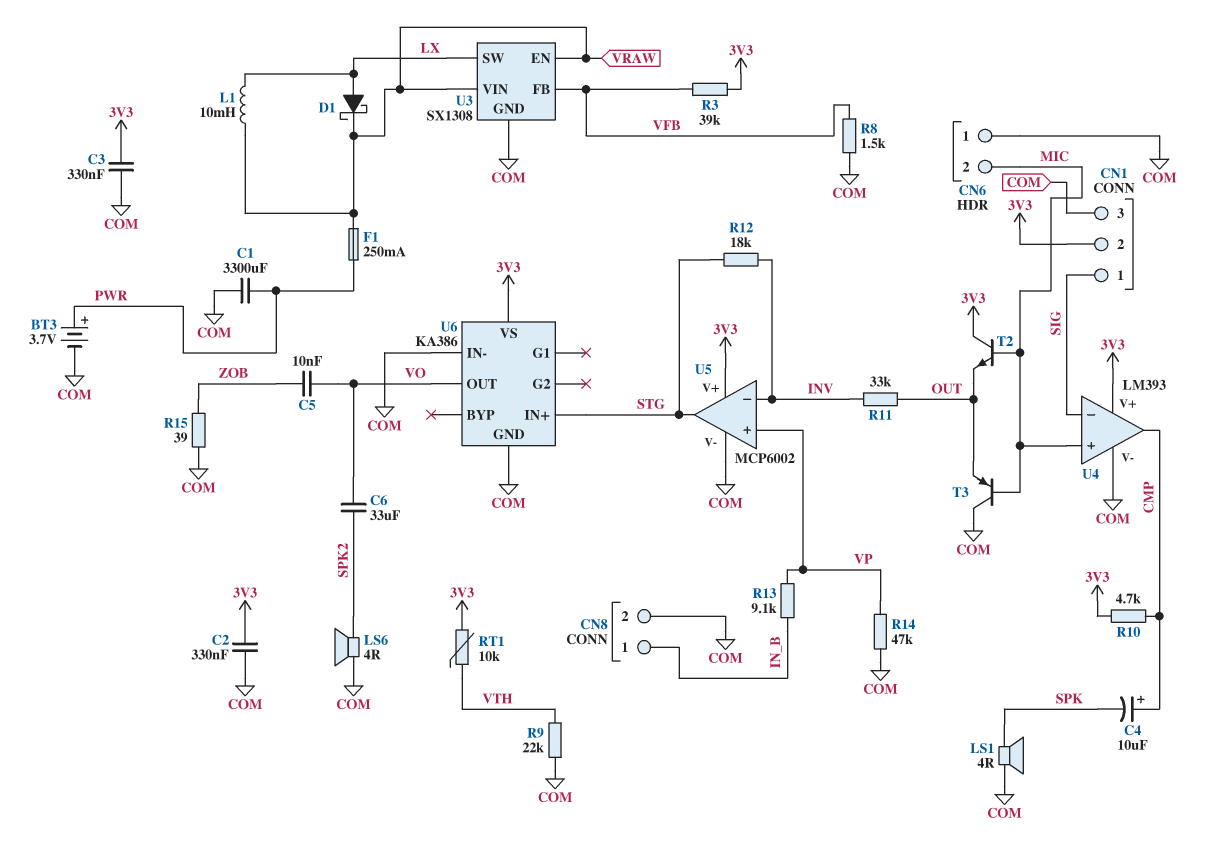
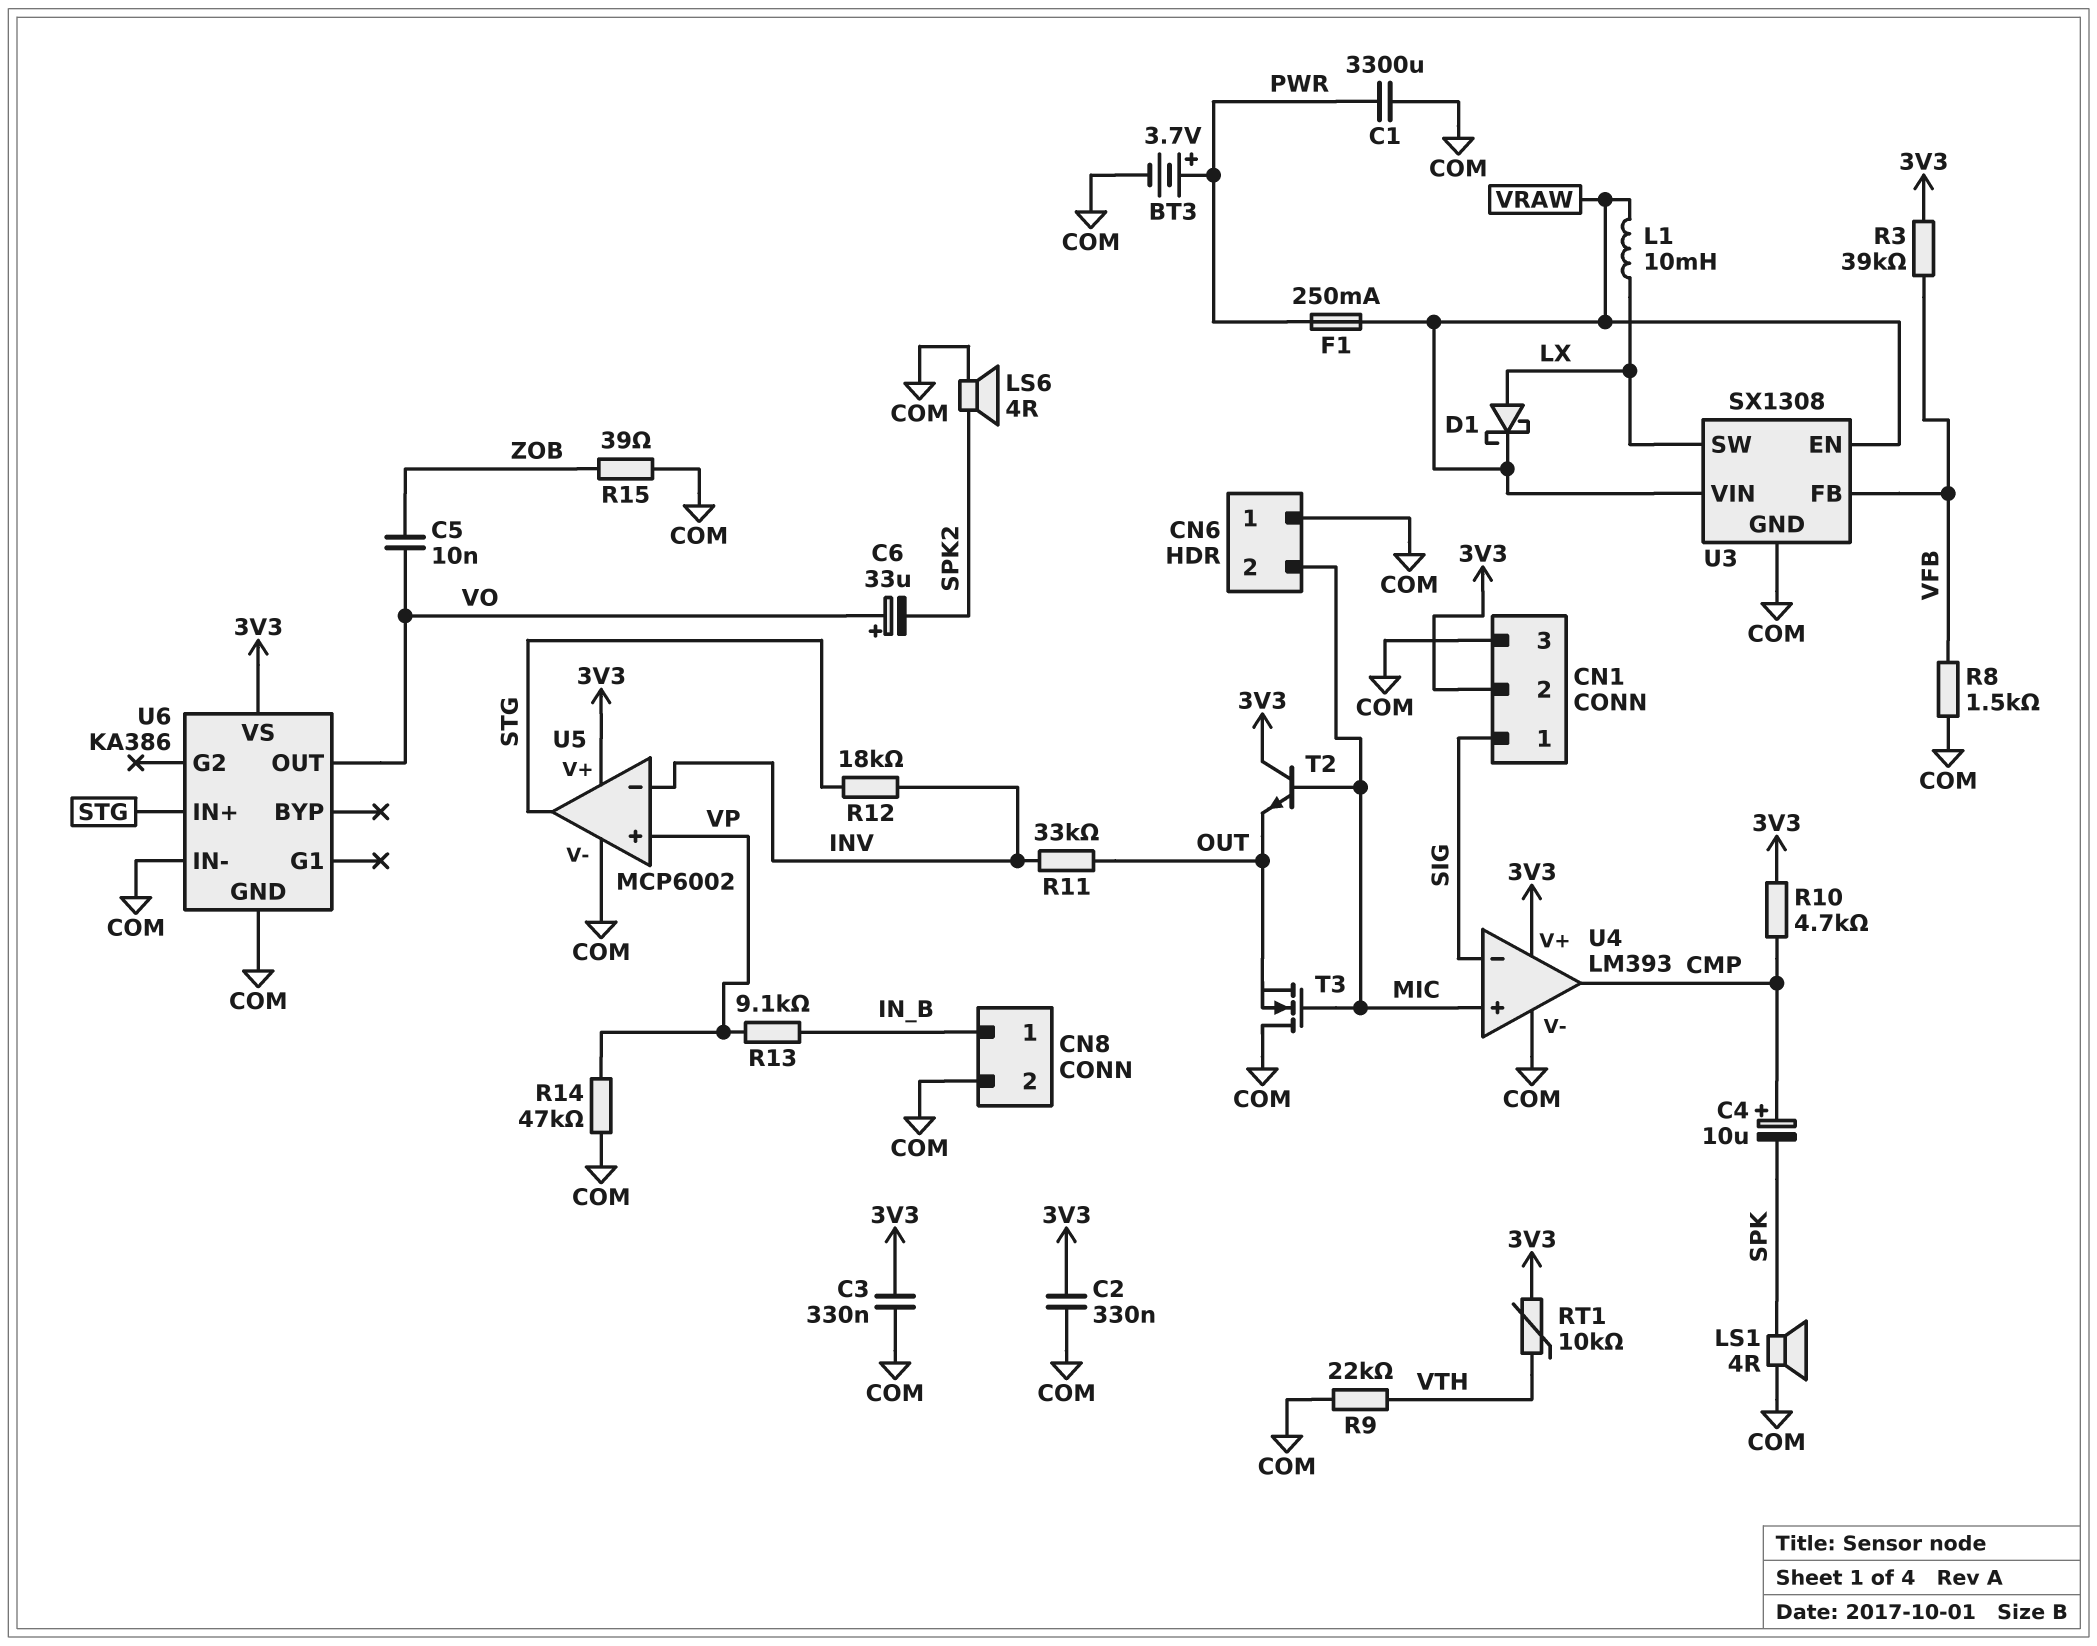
C6: 33uF (SPK2, VO) -> 33uF (plus VO, minus SPK2)
T3: PNP (B MIC, C COM, E OUT) -> NMOS (G MIC, D COM, S OUT)

